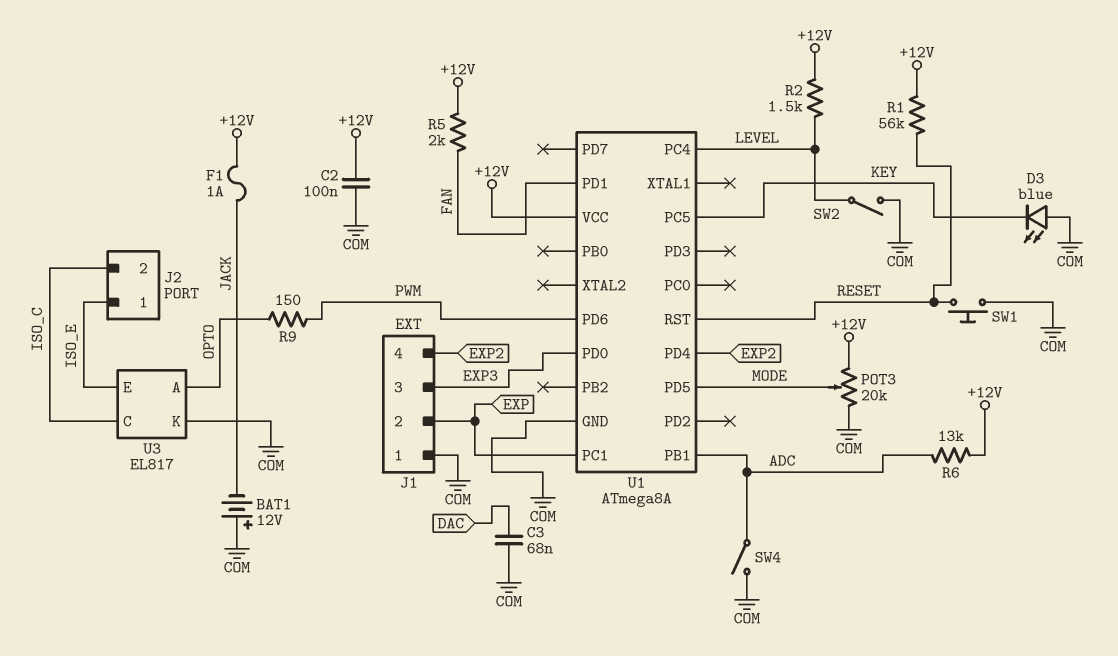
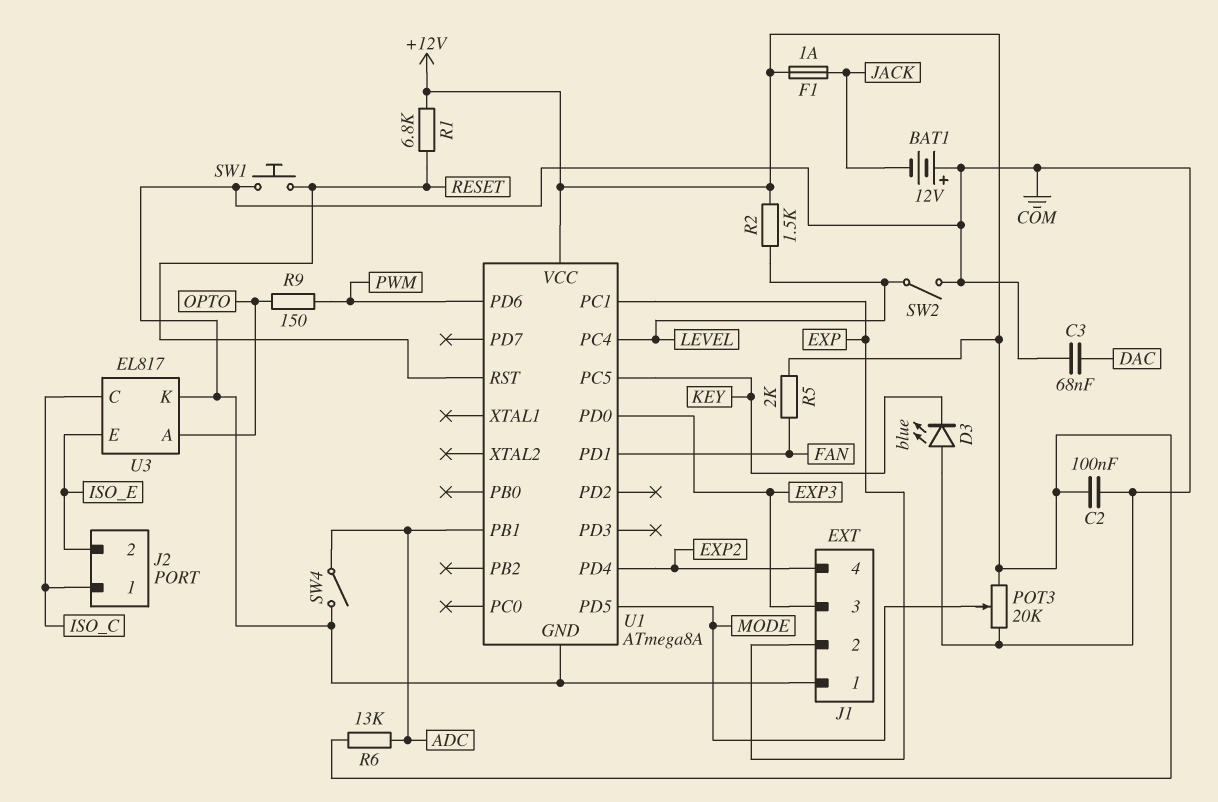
J2 pin 1: ISO_E -> ISO_C
J2 pin 2: ISO_C -> ISO_E
R1: 56k (+12V, RESET) -> 6.8k (+12V, RESET)

